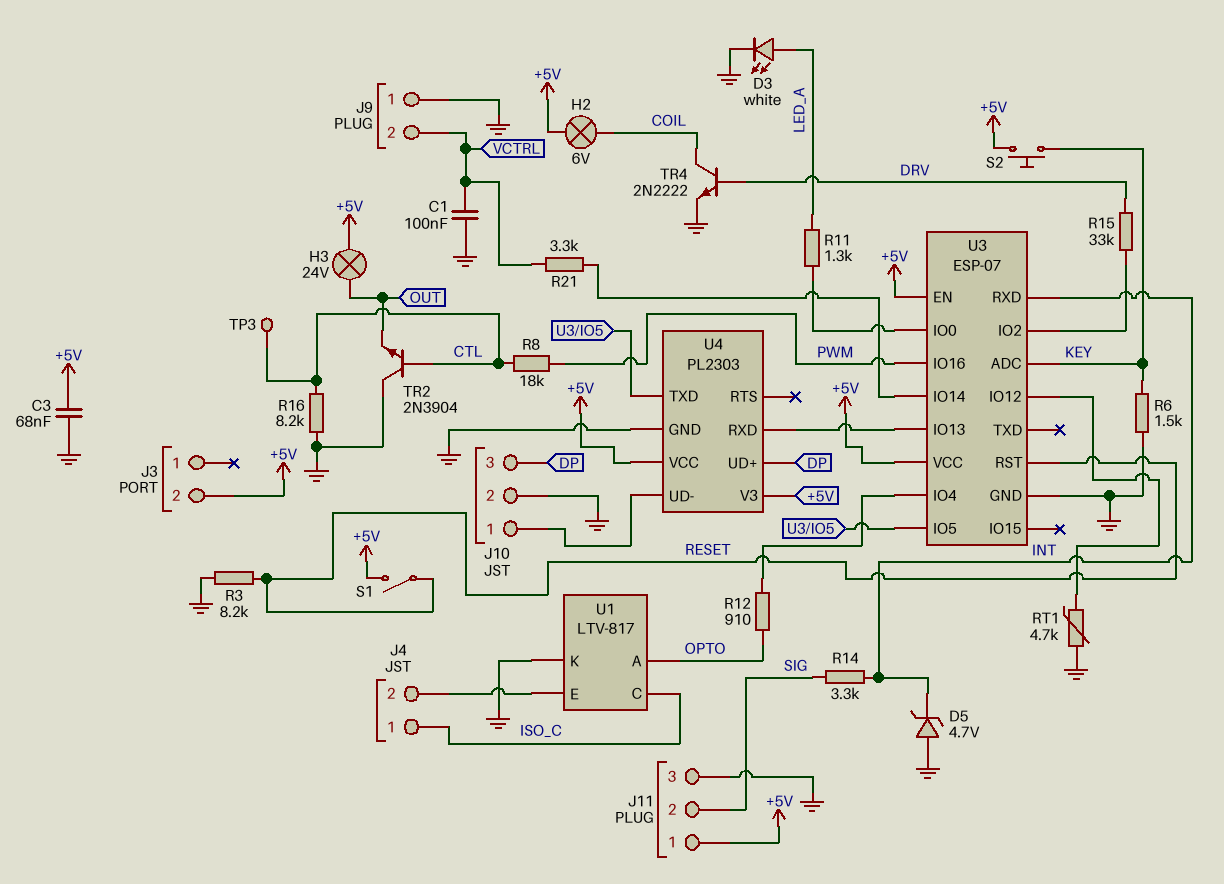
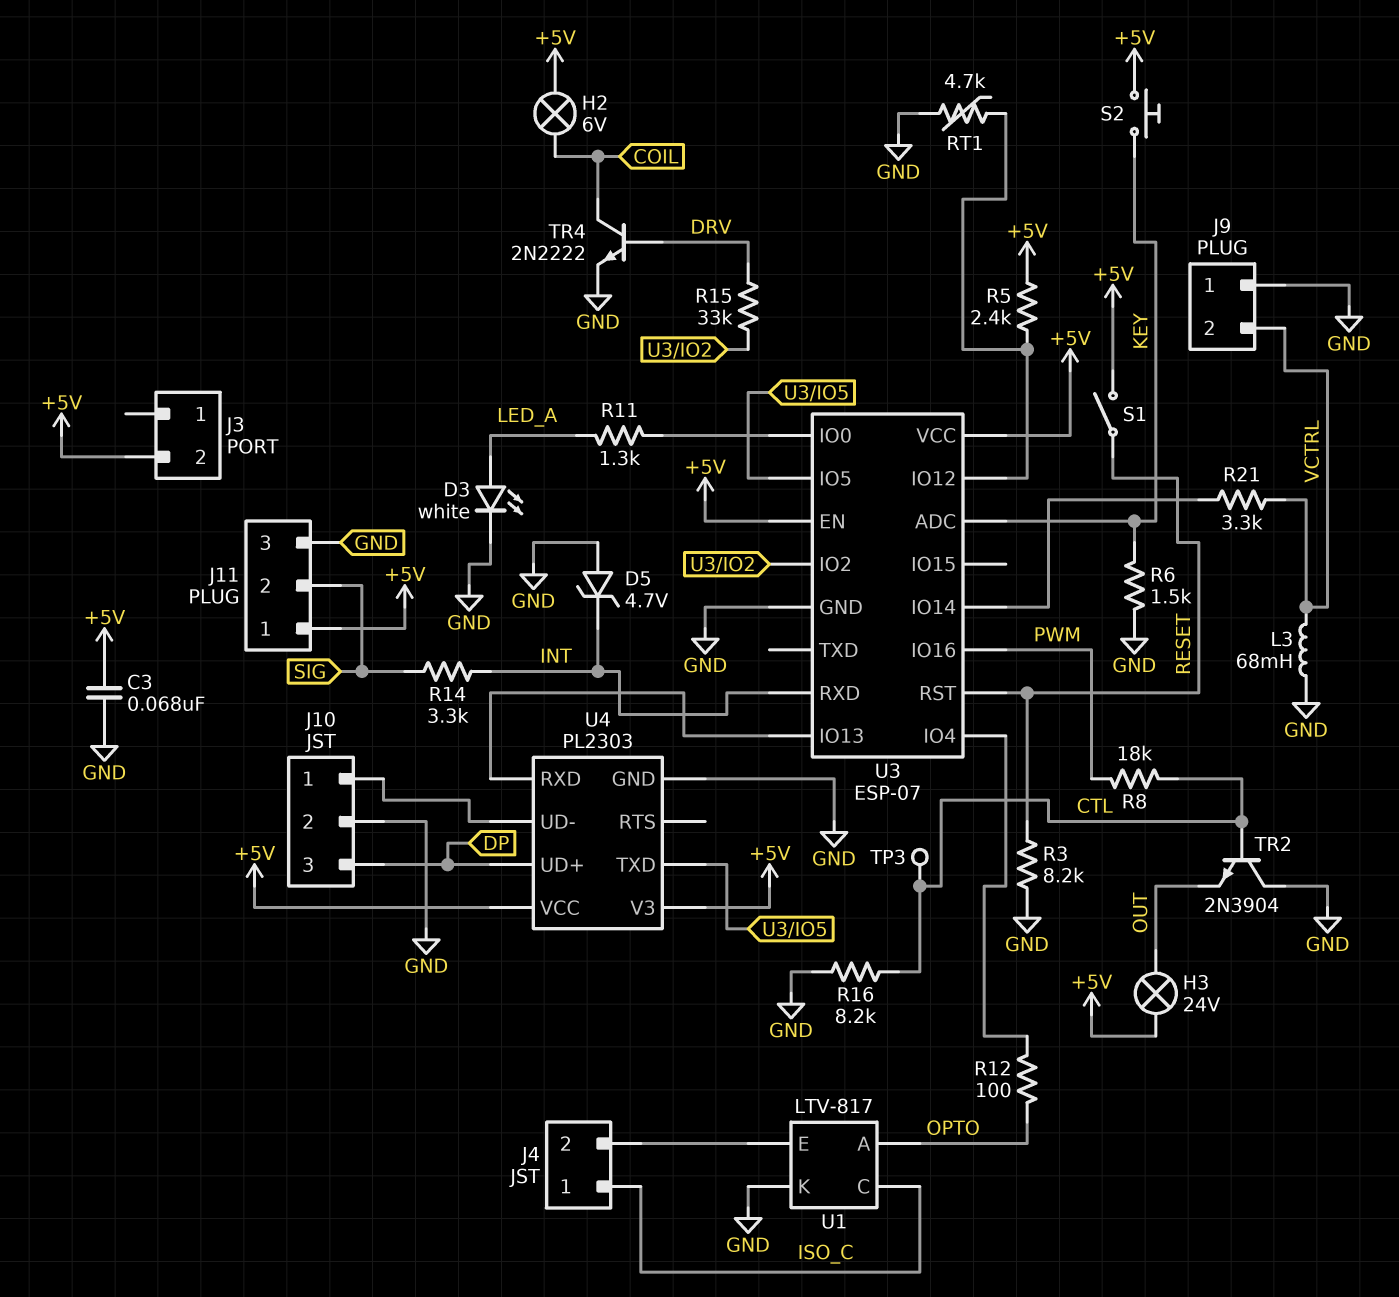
C1: 100nF (GND, VCTRL) -> none
L3: none -> 68mH (GND, VCTRL)
R5: none -> 2.4k (+5V, U3/IO12)
R12: 910 (OPTO, U3/IO4) -> 100 (OPTO, U3/IO4)

